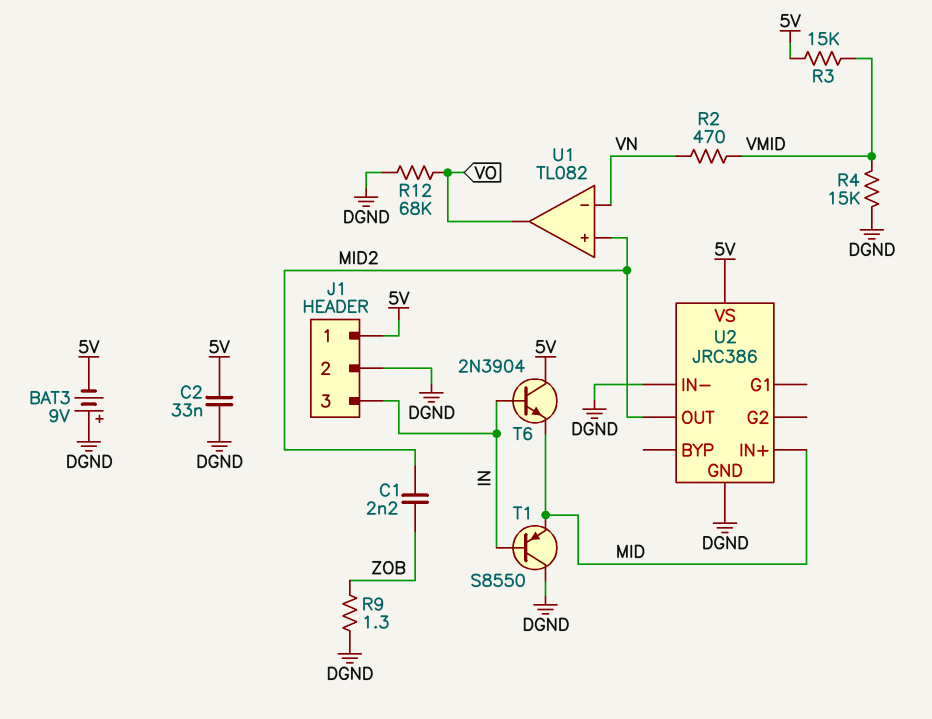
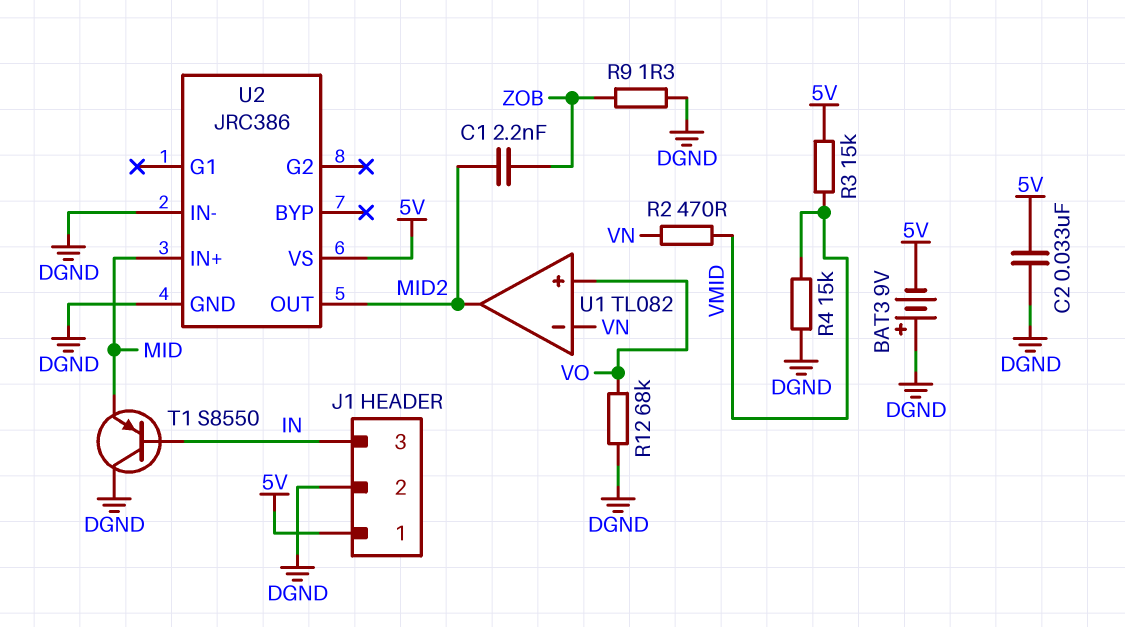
T6: NPN 2N3904 (B IN, C 5V, E MID) -> none
U1 pin in+: MID2 -> VO
U1 pin out: VO -> MID2

